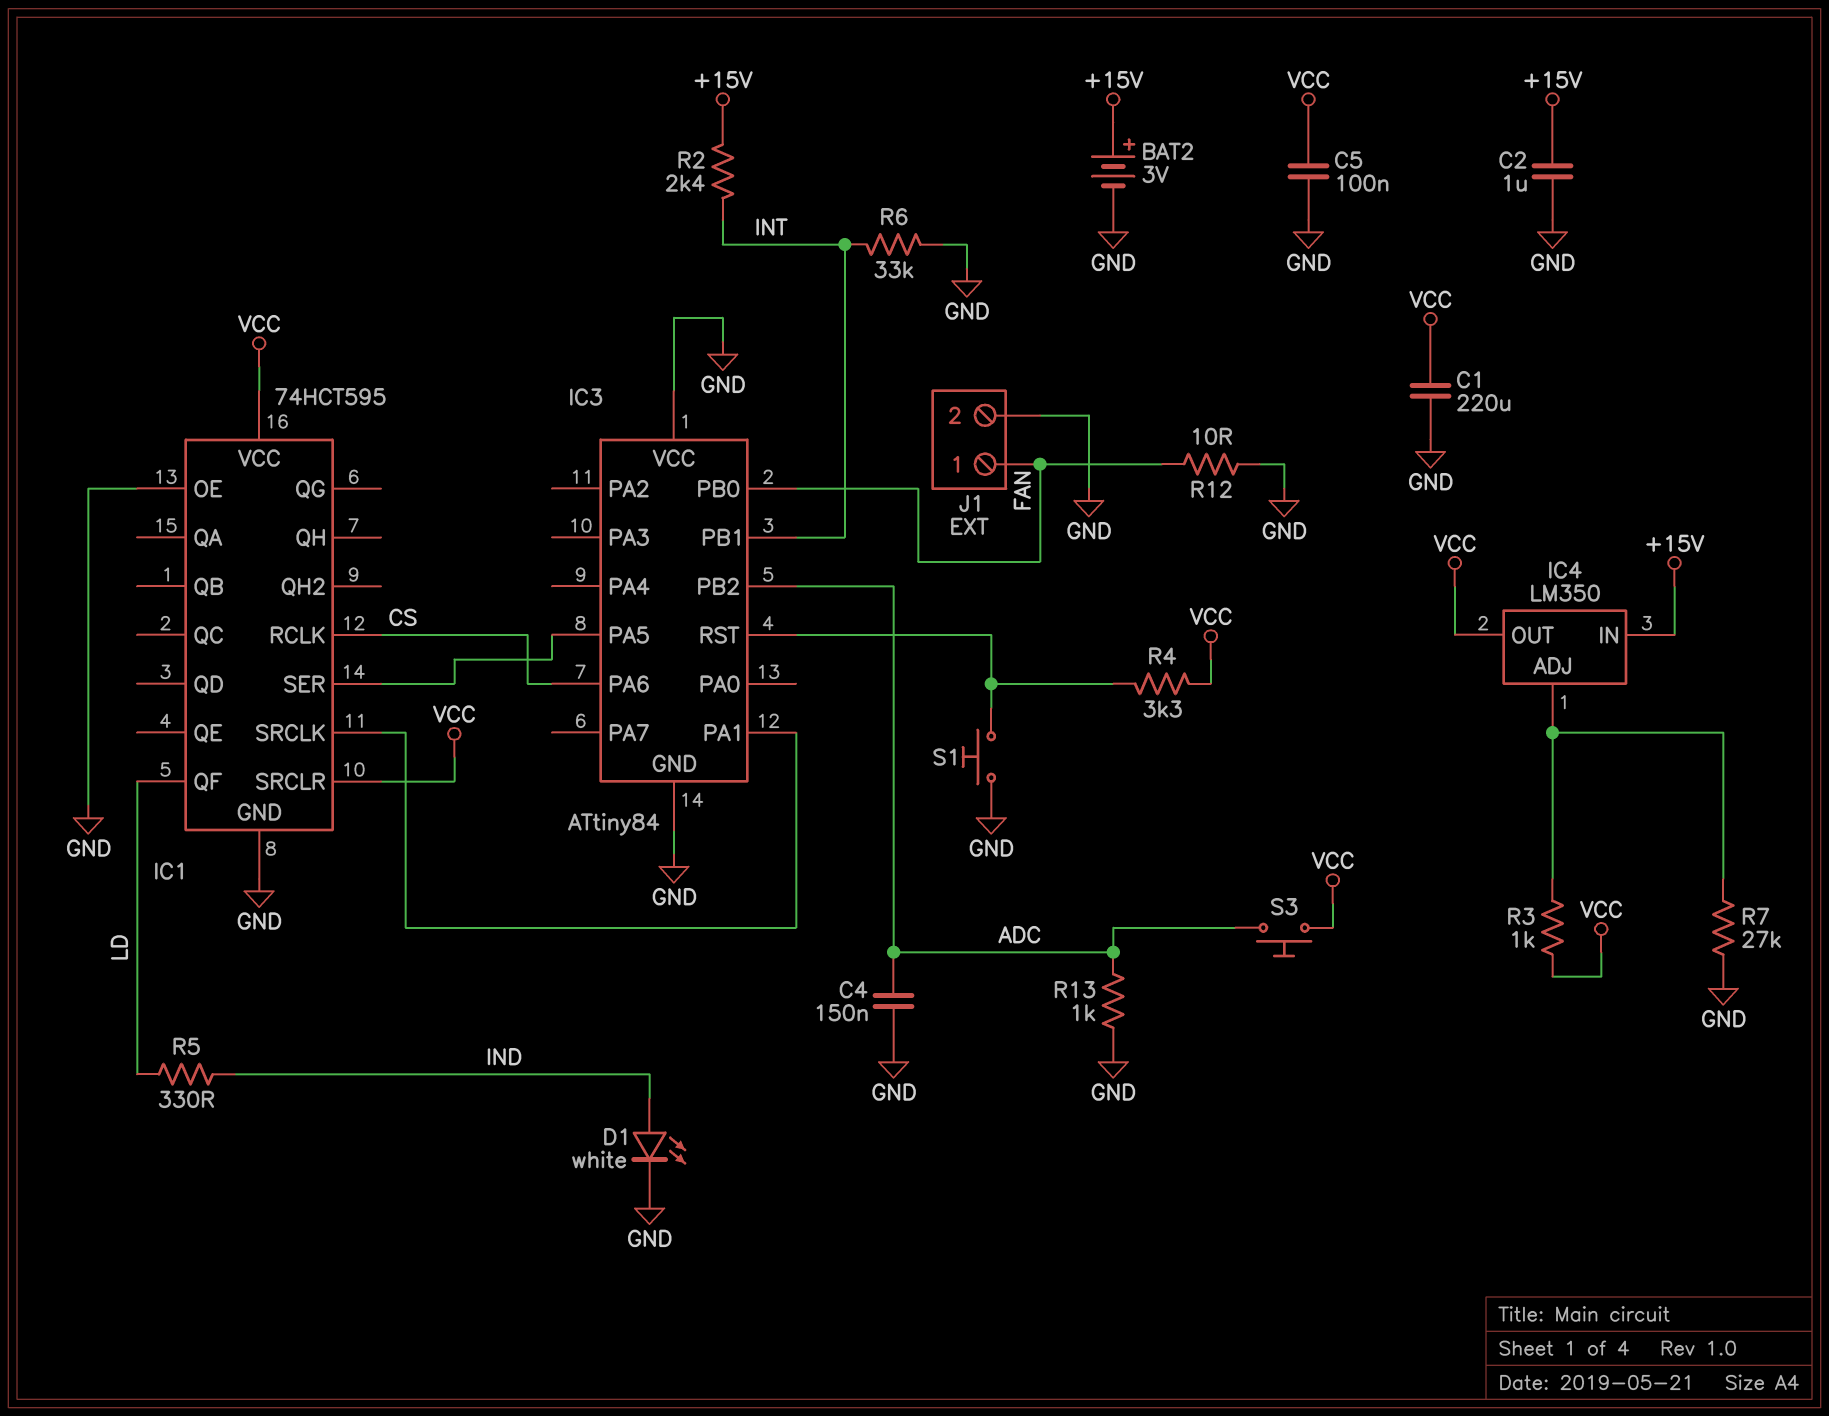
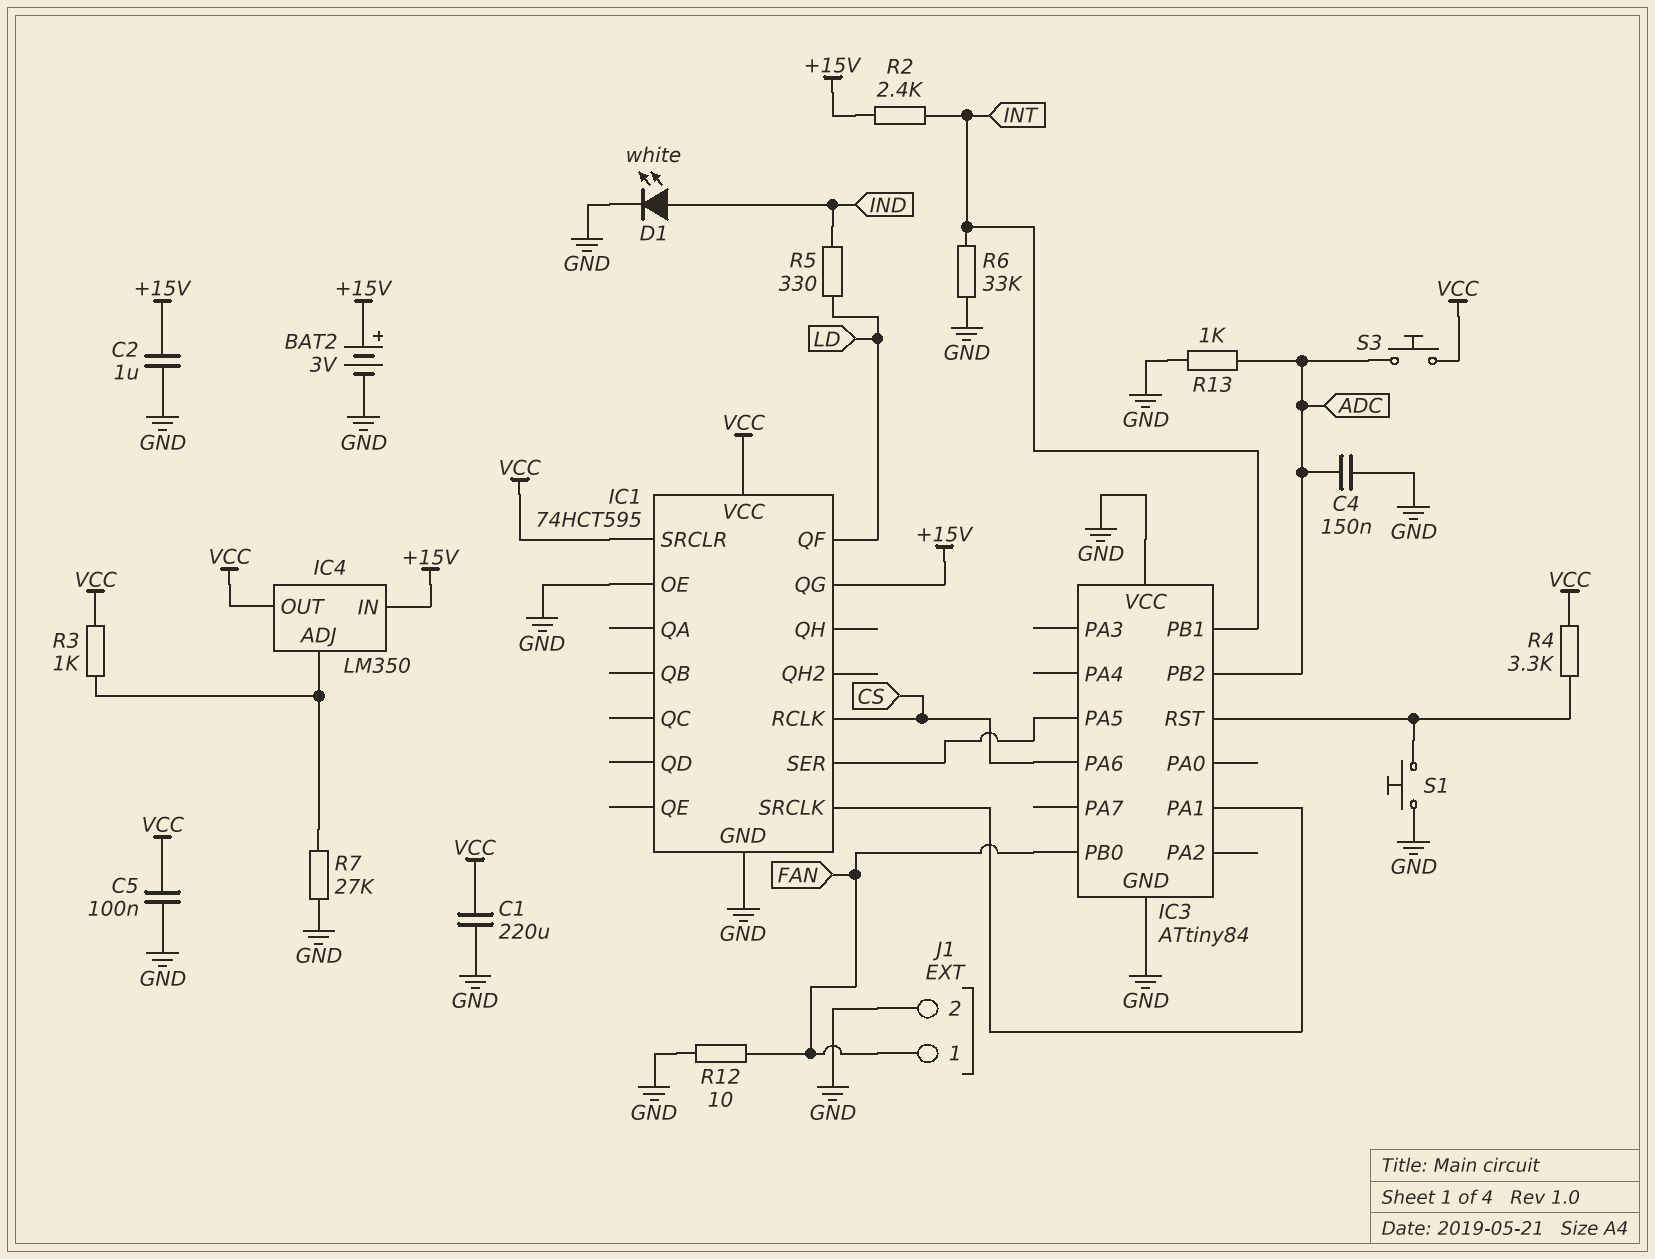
IC1 pin QG: none -> +15V

